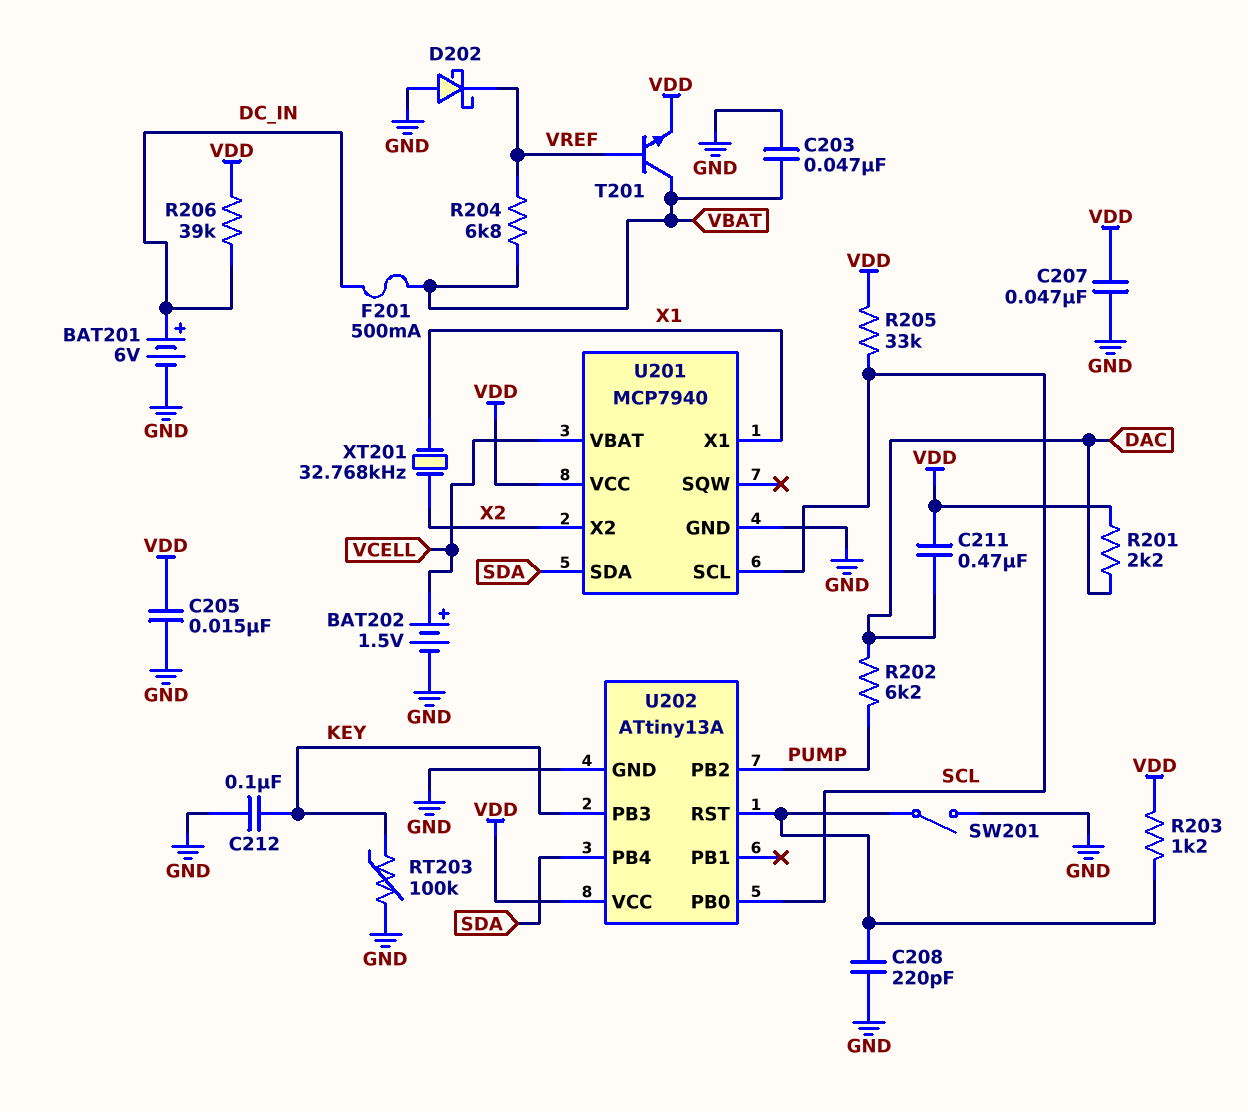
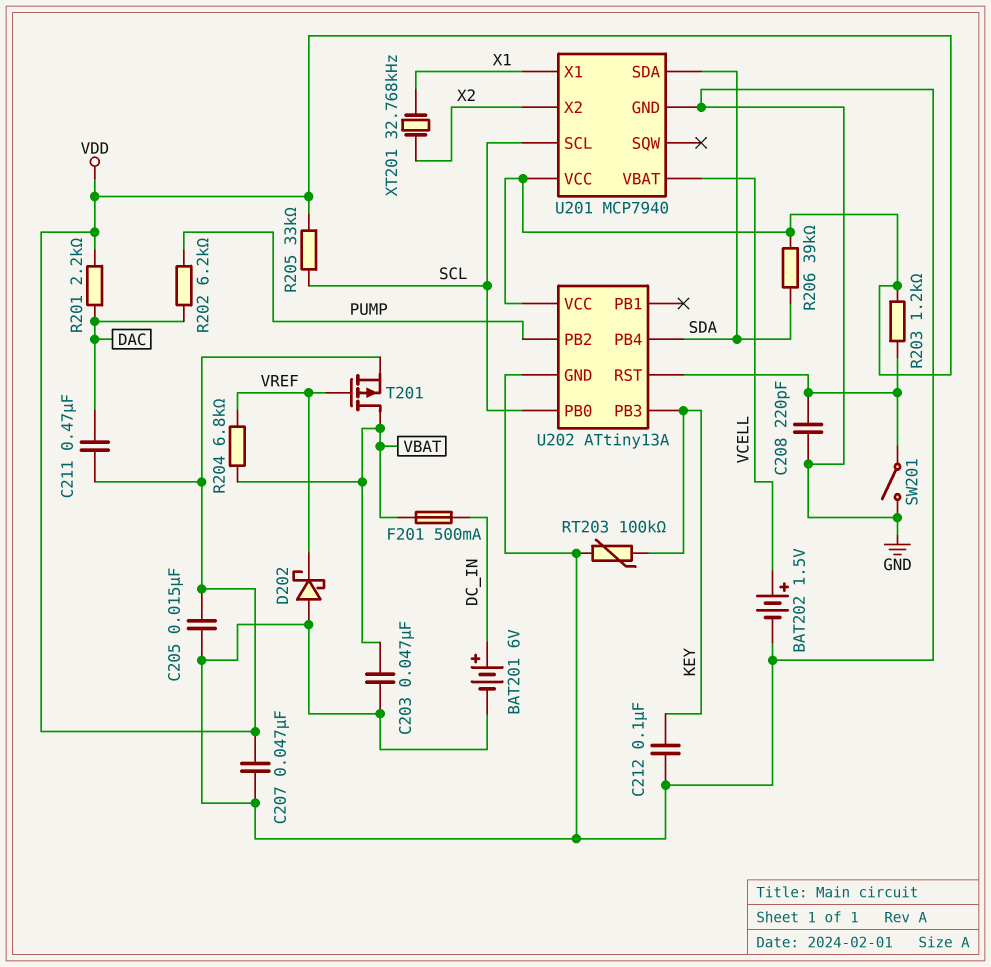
R206: 39k (DC_IN, VDD) -> 39k (SDA, VDD)
T201: NPN (B VREF, C VBAT, E VDD) -> PMOS (G VREF, D VBAT, S VDD)

